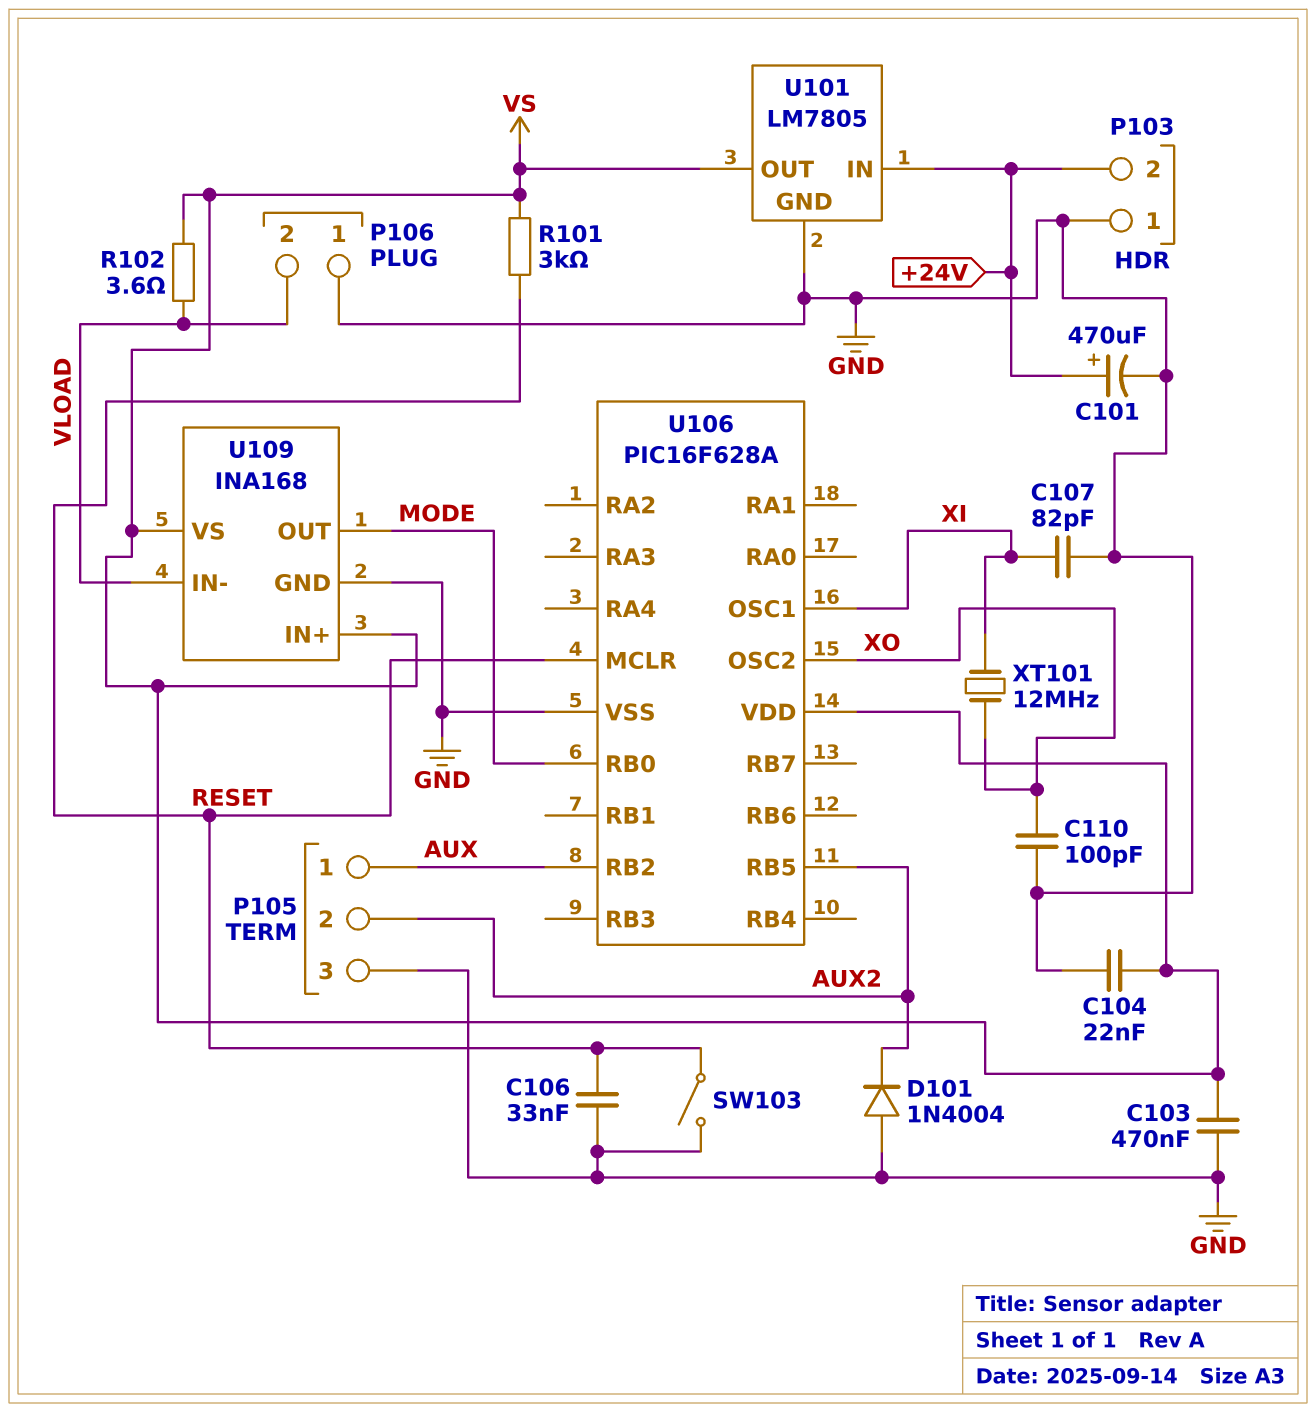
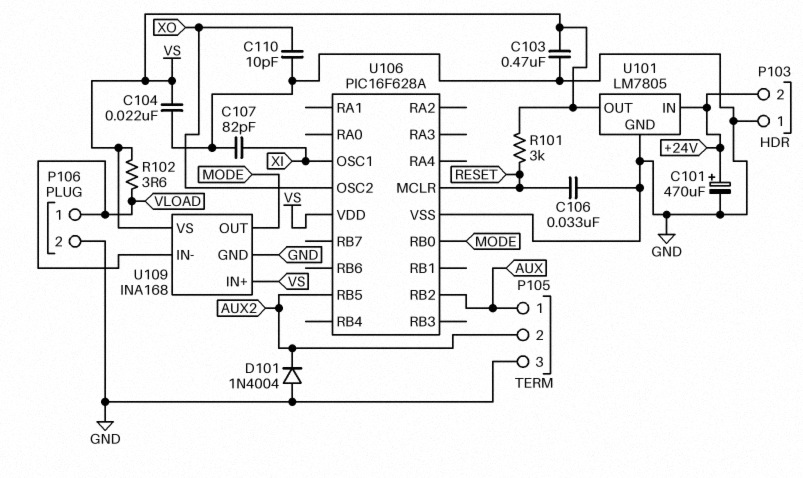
C110: 100pF (GND, XO) -> 10pF (GND, XO)
P106 pin 1: GND -> VLOAD
P106 pin 2: VLOAD -> GND
SW103: switch (GND, RESET) -> none
XT101: 12MHz (XI, XO) -> none

